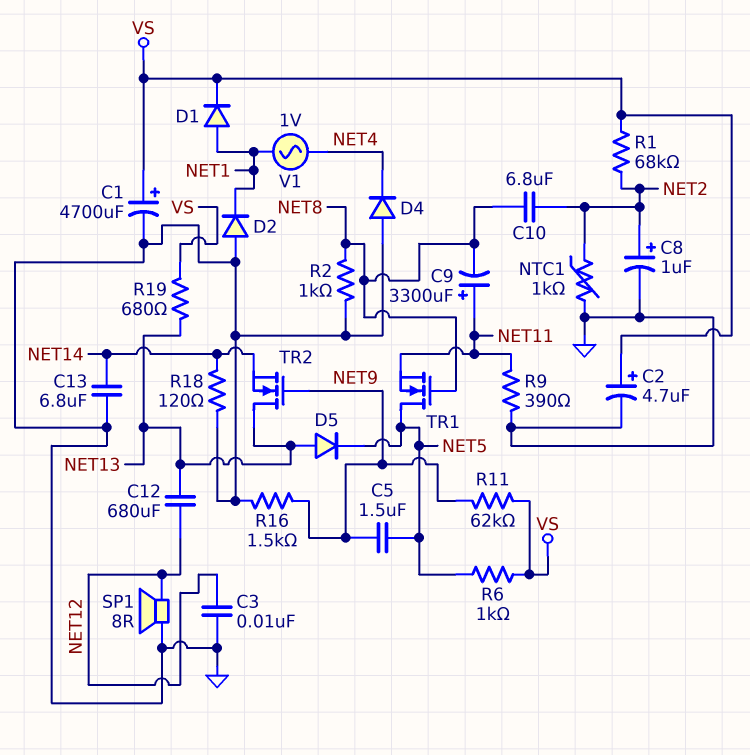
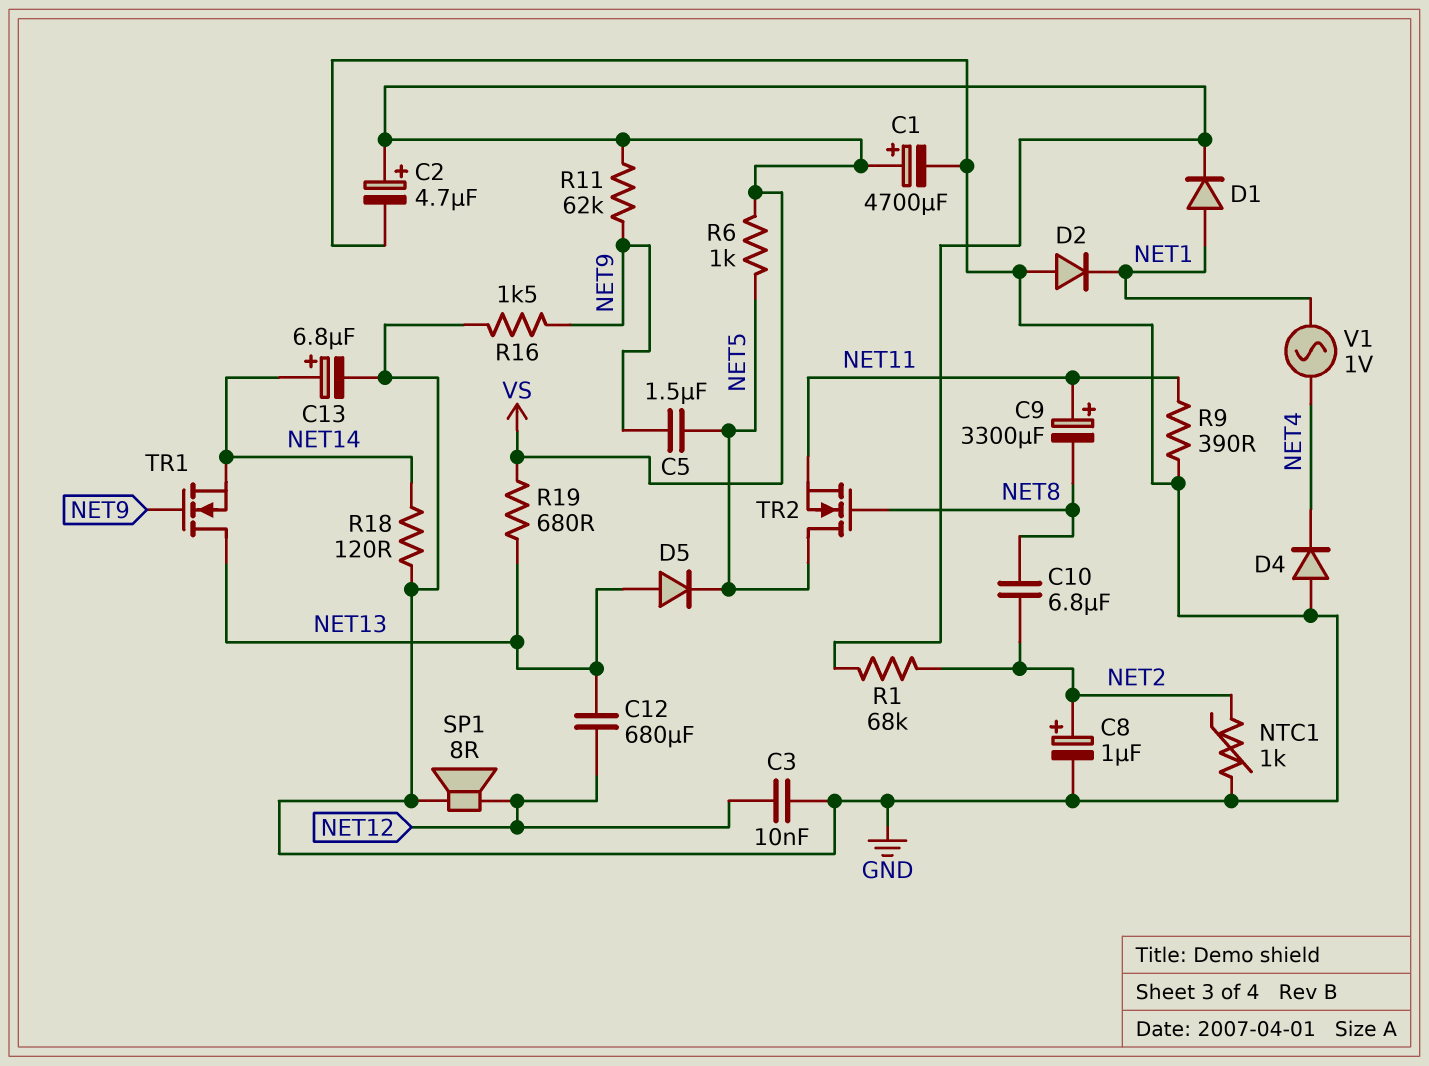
C13: 6.8uF (GND, NET14) -> 6.8uF (plus NET14, minus GND)
R2: 1k (GND, NET8) -> none
TR1: NMOS (G NET8, D NET5, S NET11) -> NMOS (G NET9, D NET13, S NET14)
TR2: NMOS (G NET9, D NET13, S NET14) -> NMOS (G NET8, D NET5, S NET11)

